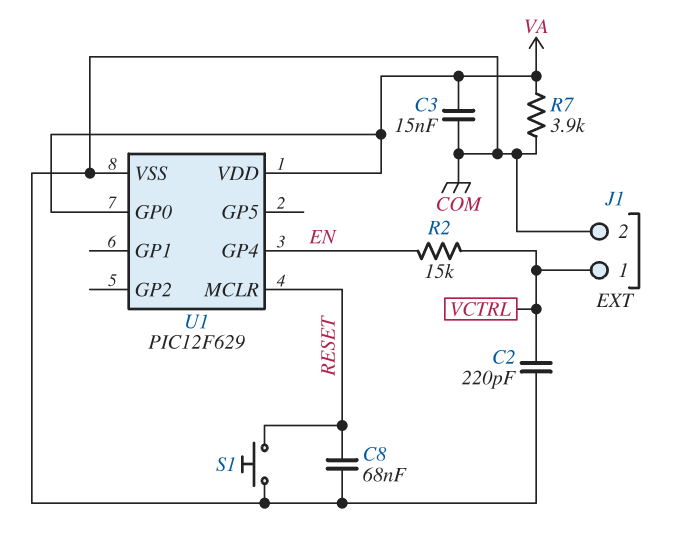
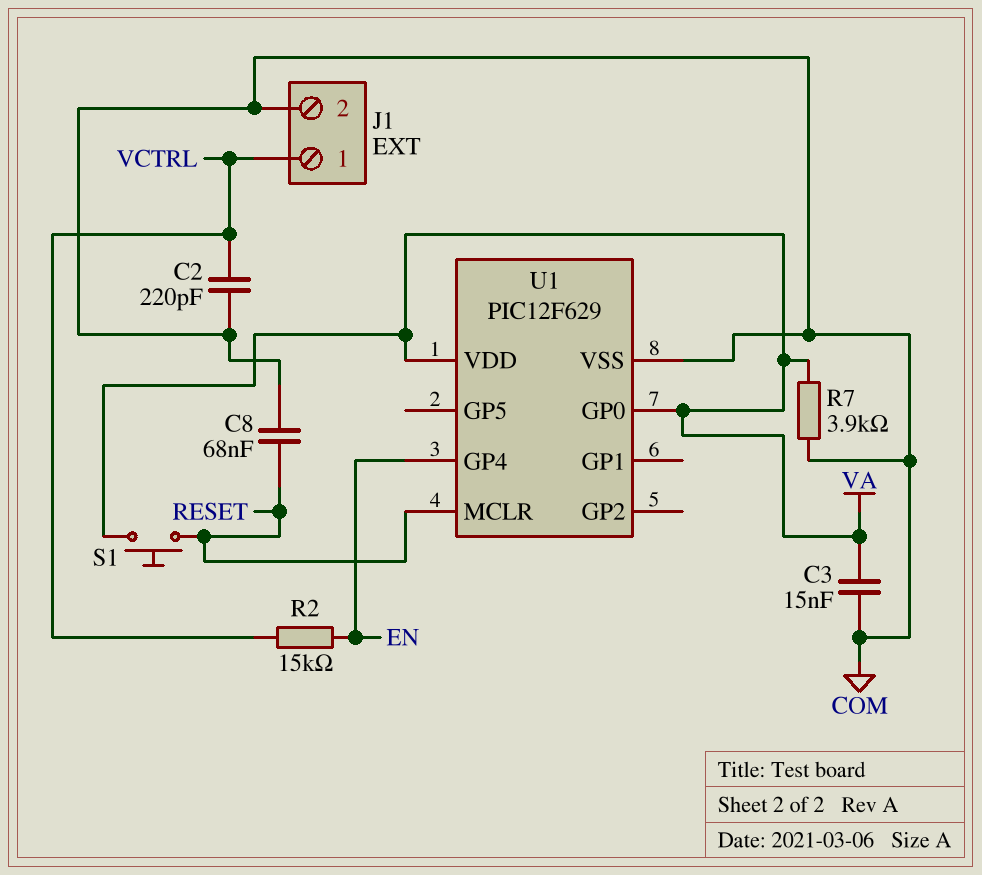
S1: button (COM, RESET) -> button (RESET, VA)

